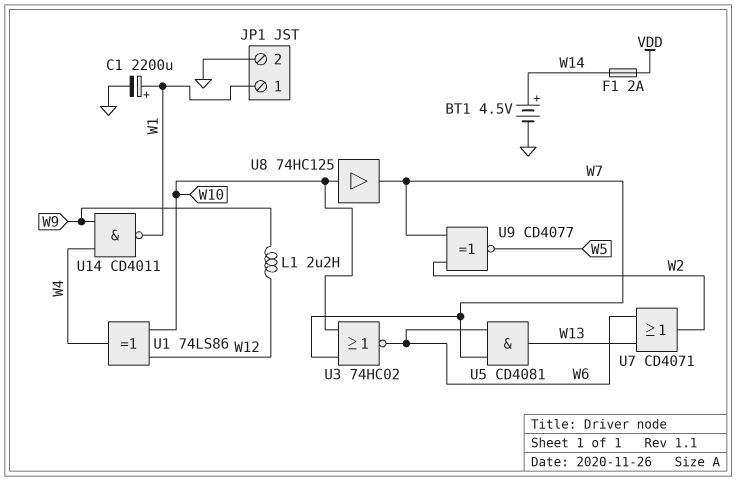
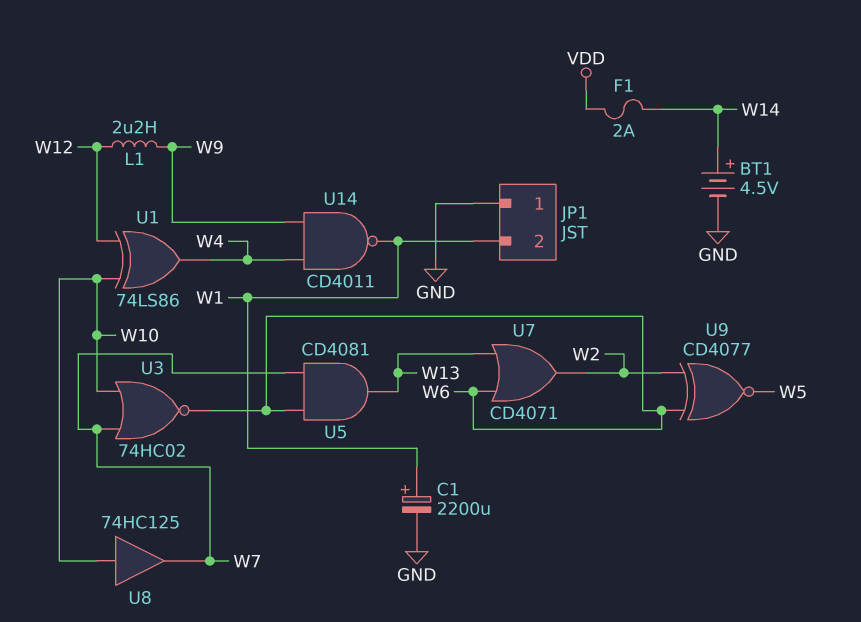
JP1 pin 1: W1 -> GND
JP1 pin 2: GND -> W1
U9: XNOR CD4077 (in W2, in W7, out W5) -> XNOR CD4077 (in W2, in W6, out W5)

